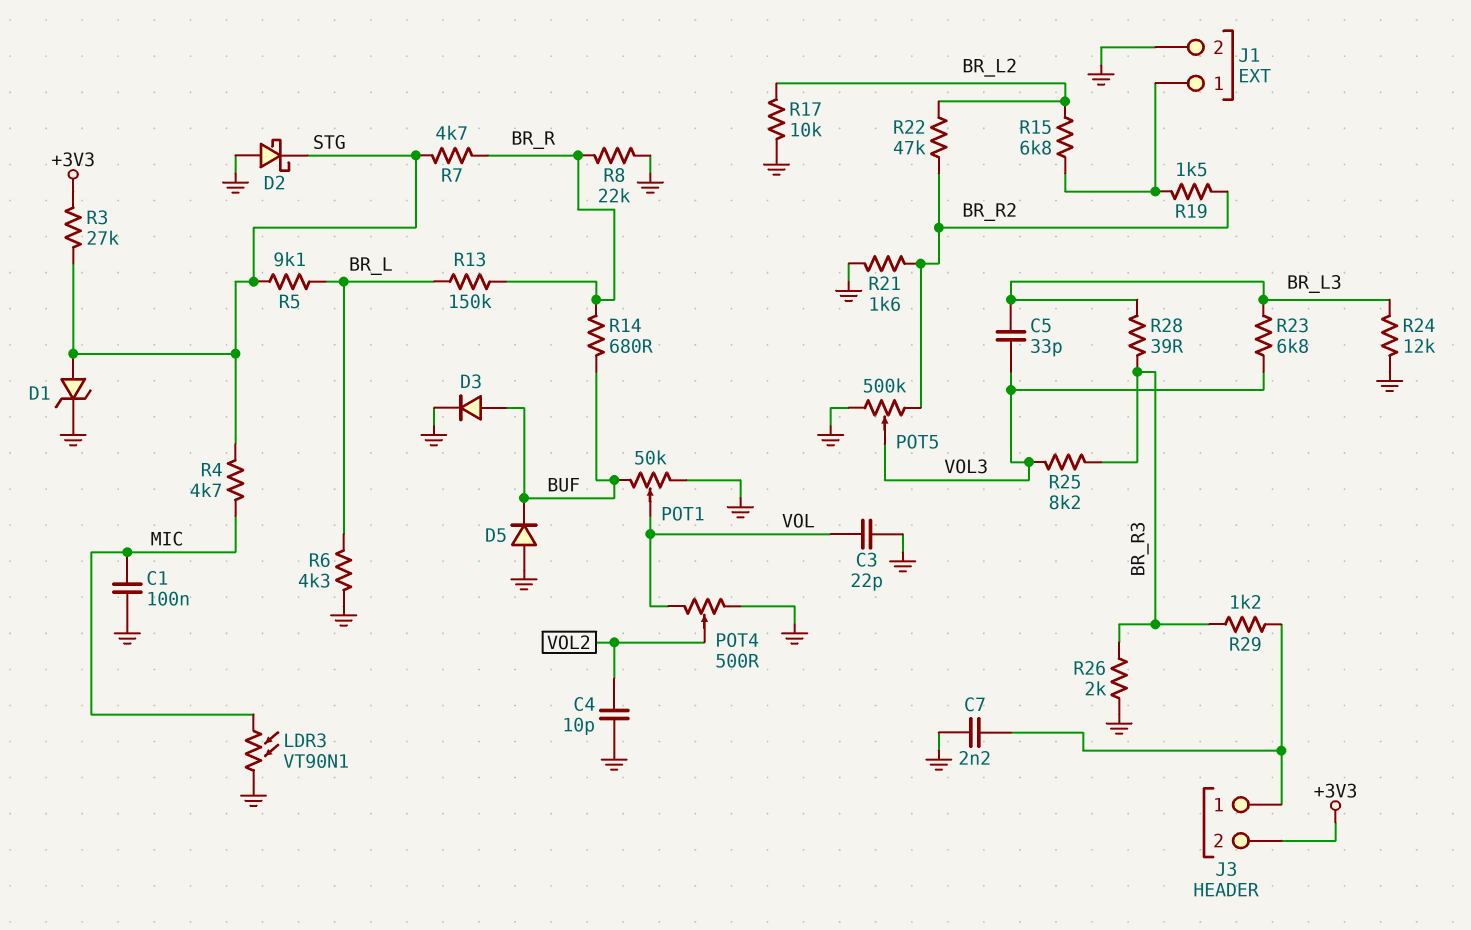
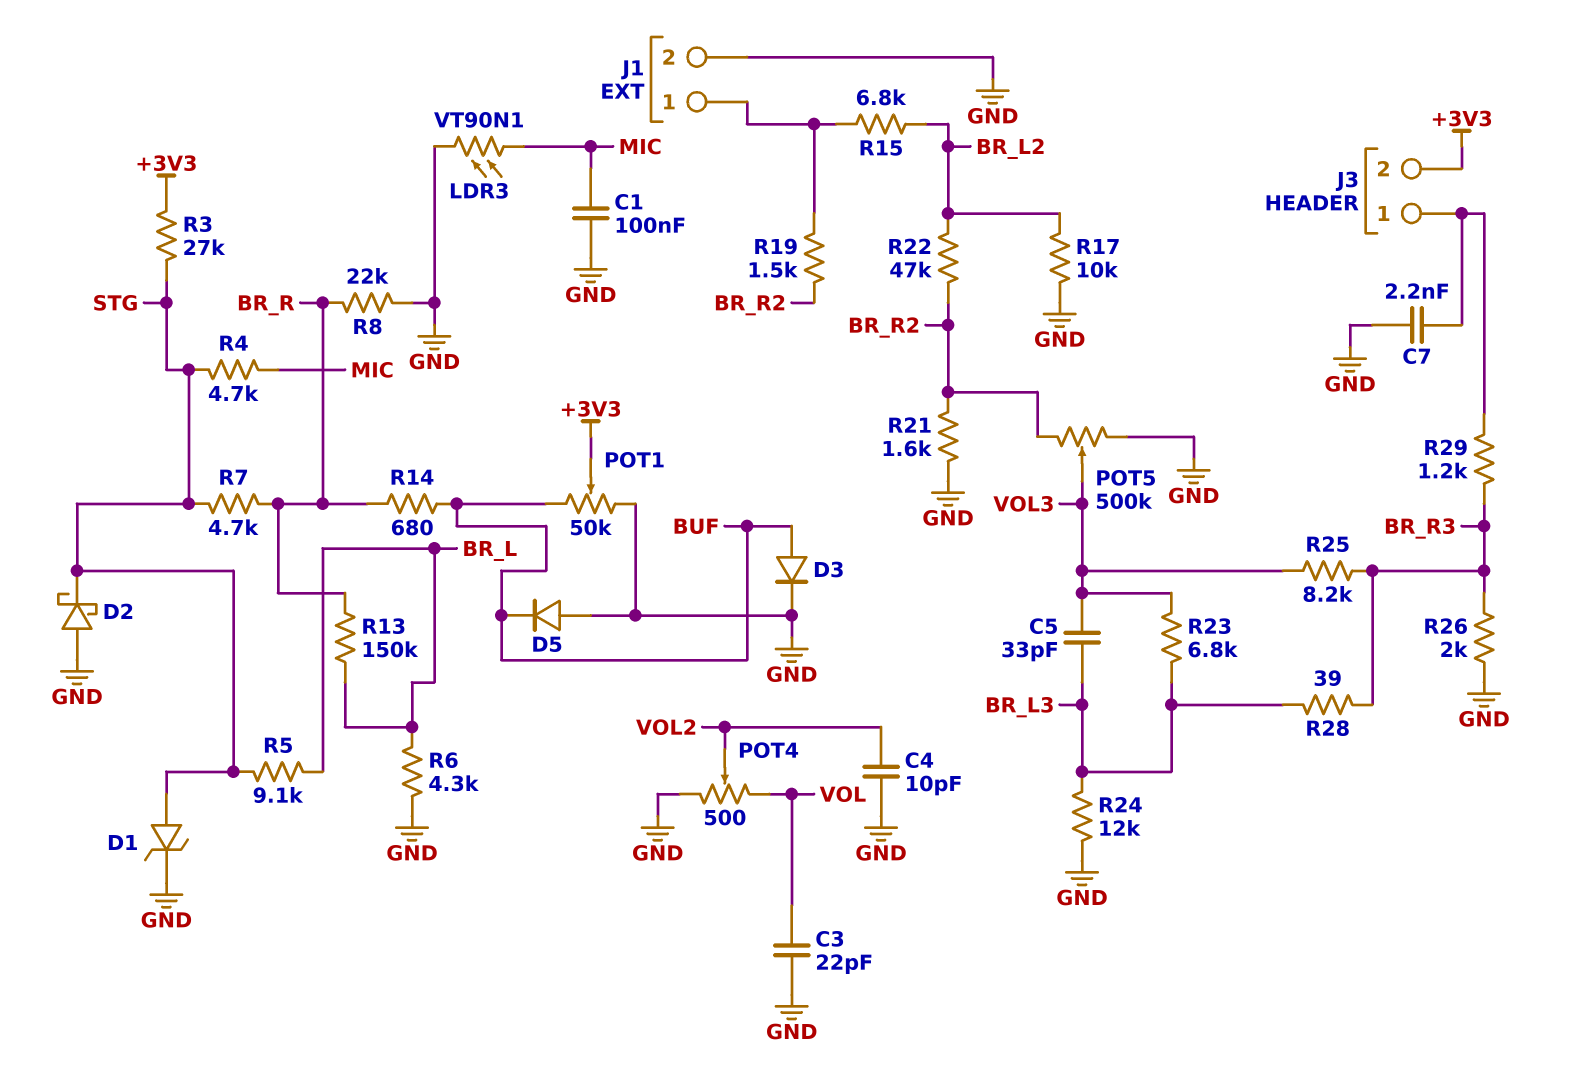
POT1: 50k (BUF, GND, wiper VOL) -> 50k (BUF, GND, wiper +3V3)

